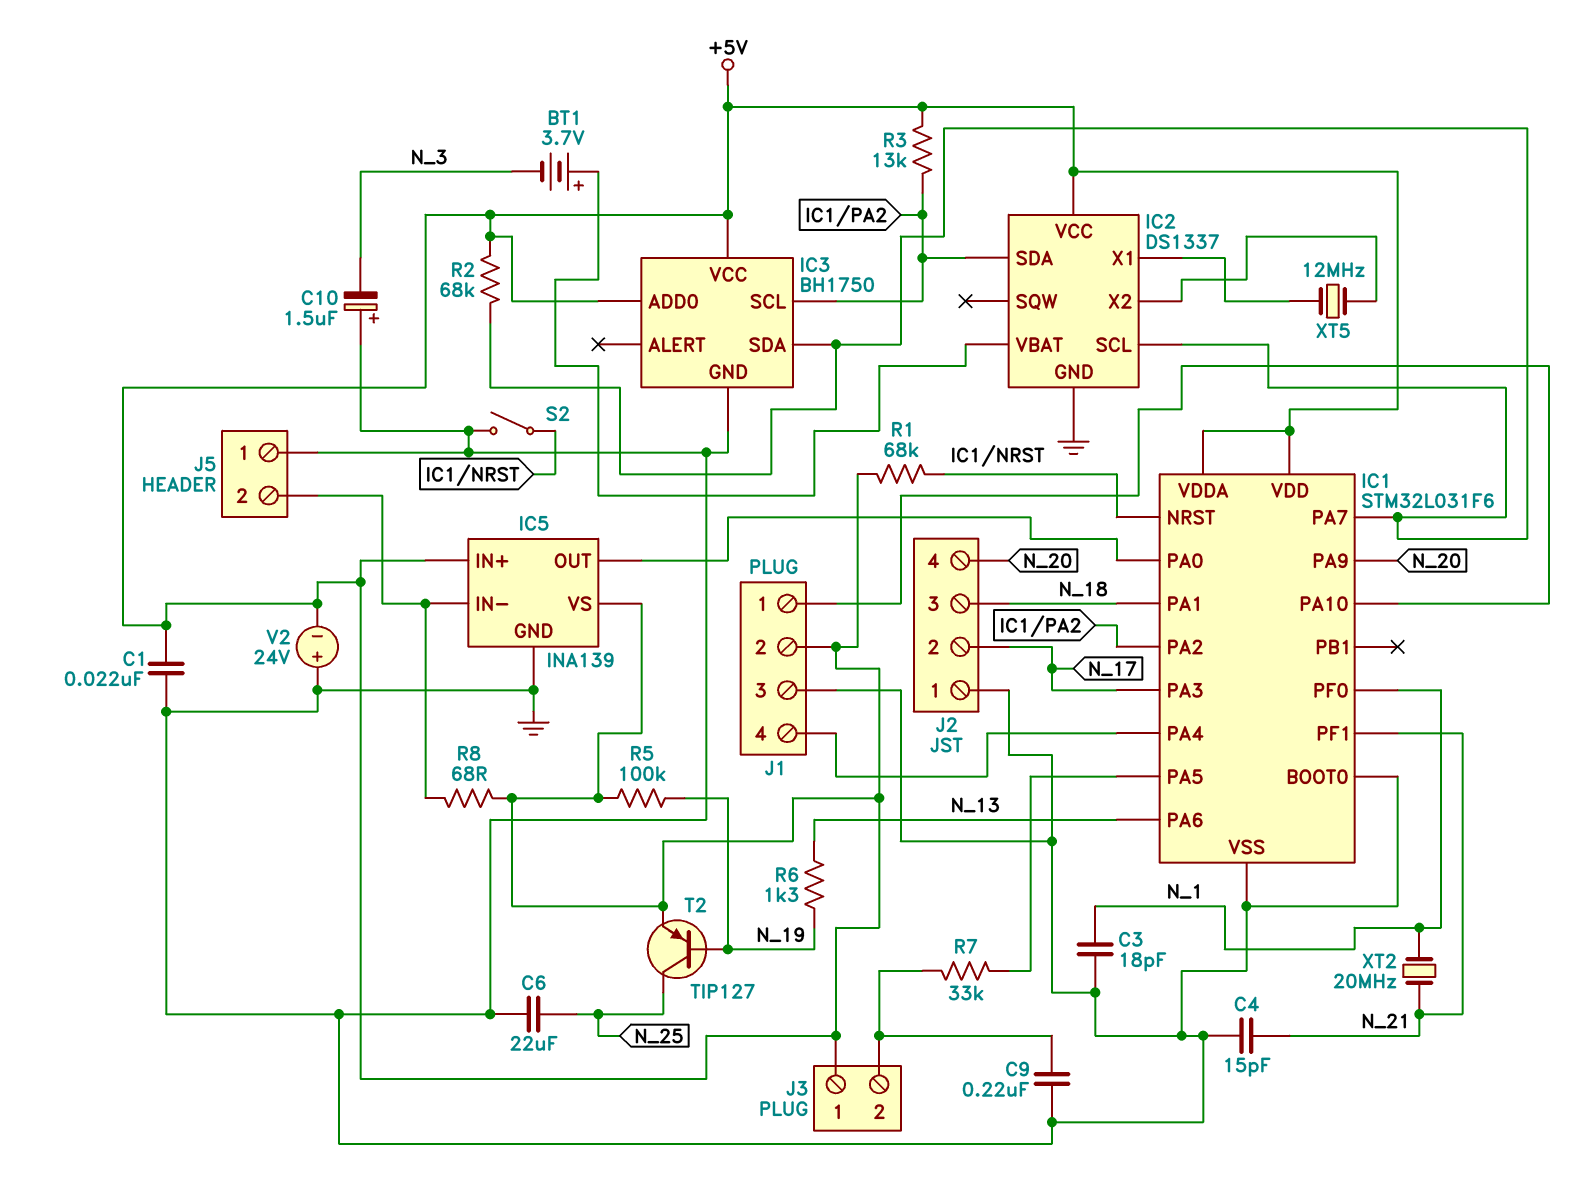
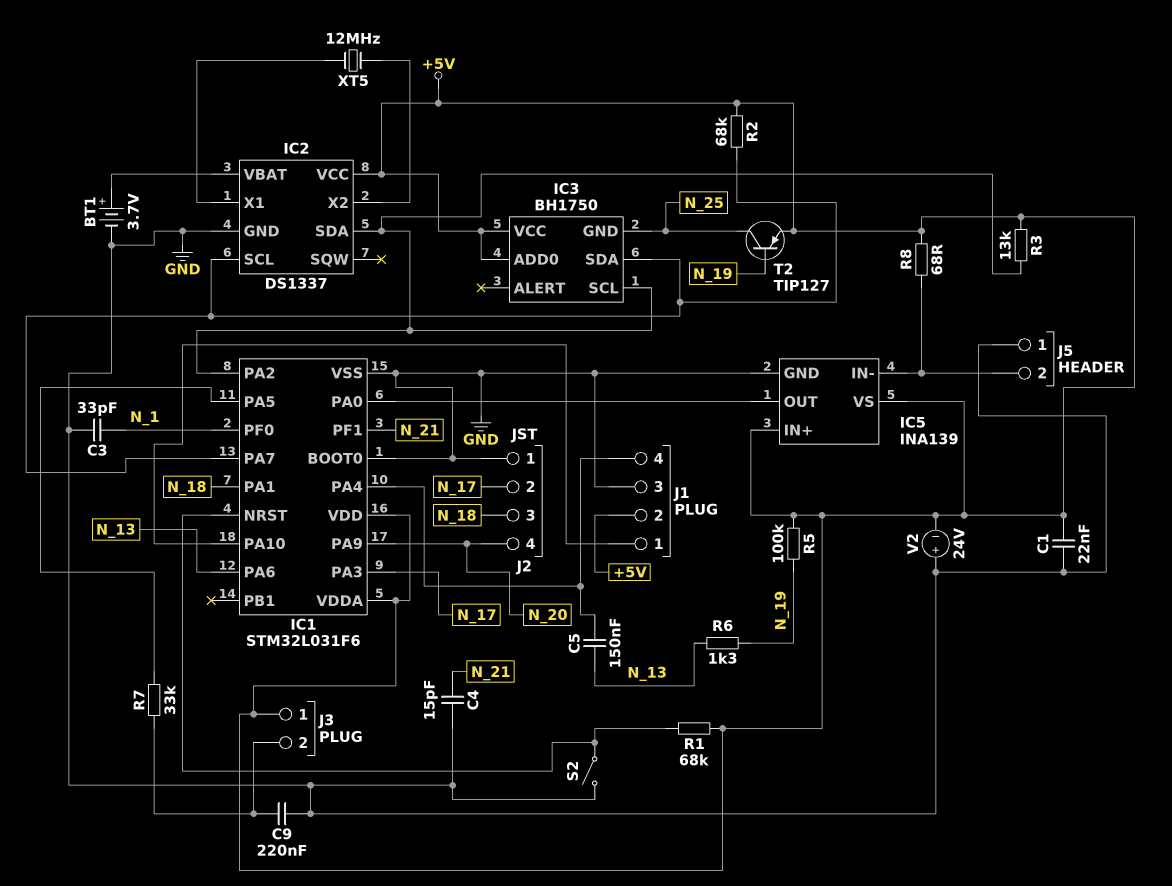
BT1: 3.7V (plus IC2/VBAT, minus N_3) -> 3.7V (plus IC2/VBAT, minus GND)
C3: 18pF (GND, N_1) -> 33pF (GND, N_1)
C5: none -> 150nF (IC1/PA4, N_13)
C6: 22uF (GND, N_25) -> none
C10: 1.5uF (plus GND, minus N_3) -> none
IC3 pin GND: GND -> N_25
XT2: 20MHz (N_1, N_21) -> none

